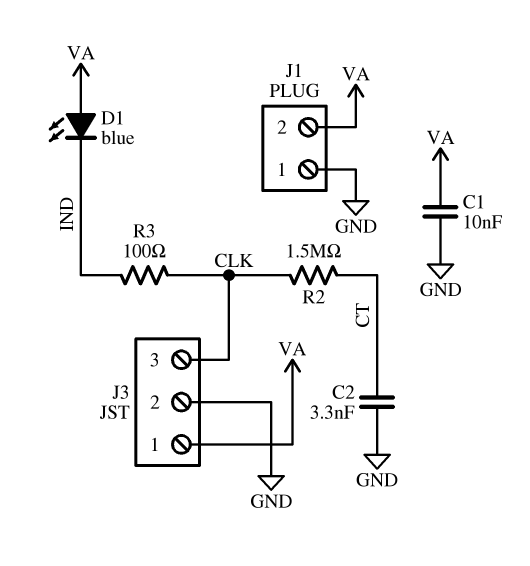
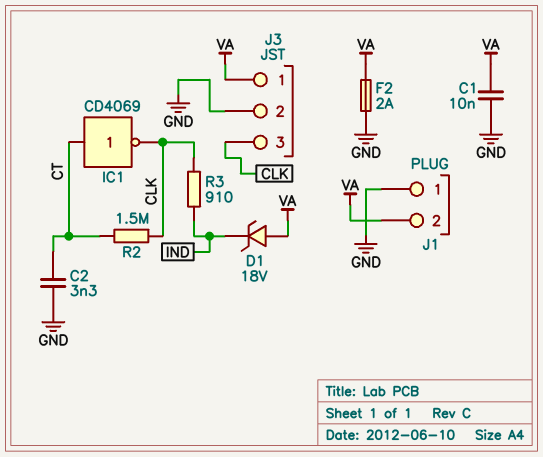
D1: LED blue (A VA, K IND) -> zener 18V (A VA, K IND)
F2: none -> 2A (GND, VA)
IC1: none -> NOT CD4069 (in CT, out CLK)
R3: 100 (CLK, IND) -> 910 (CLK, IND)

